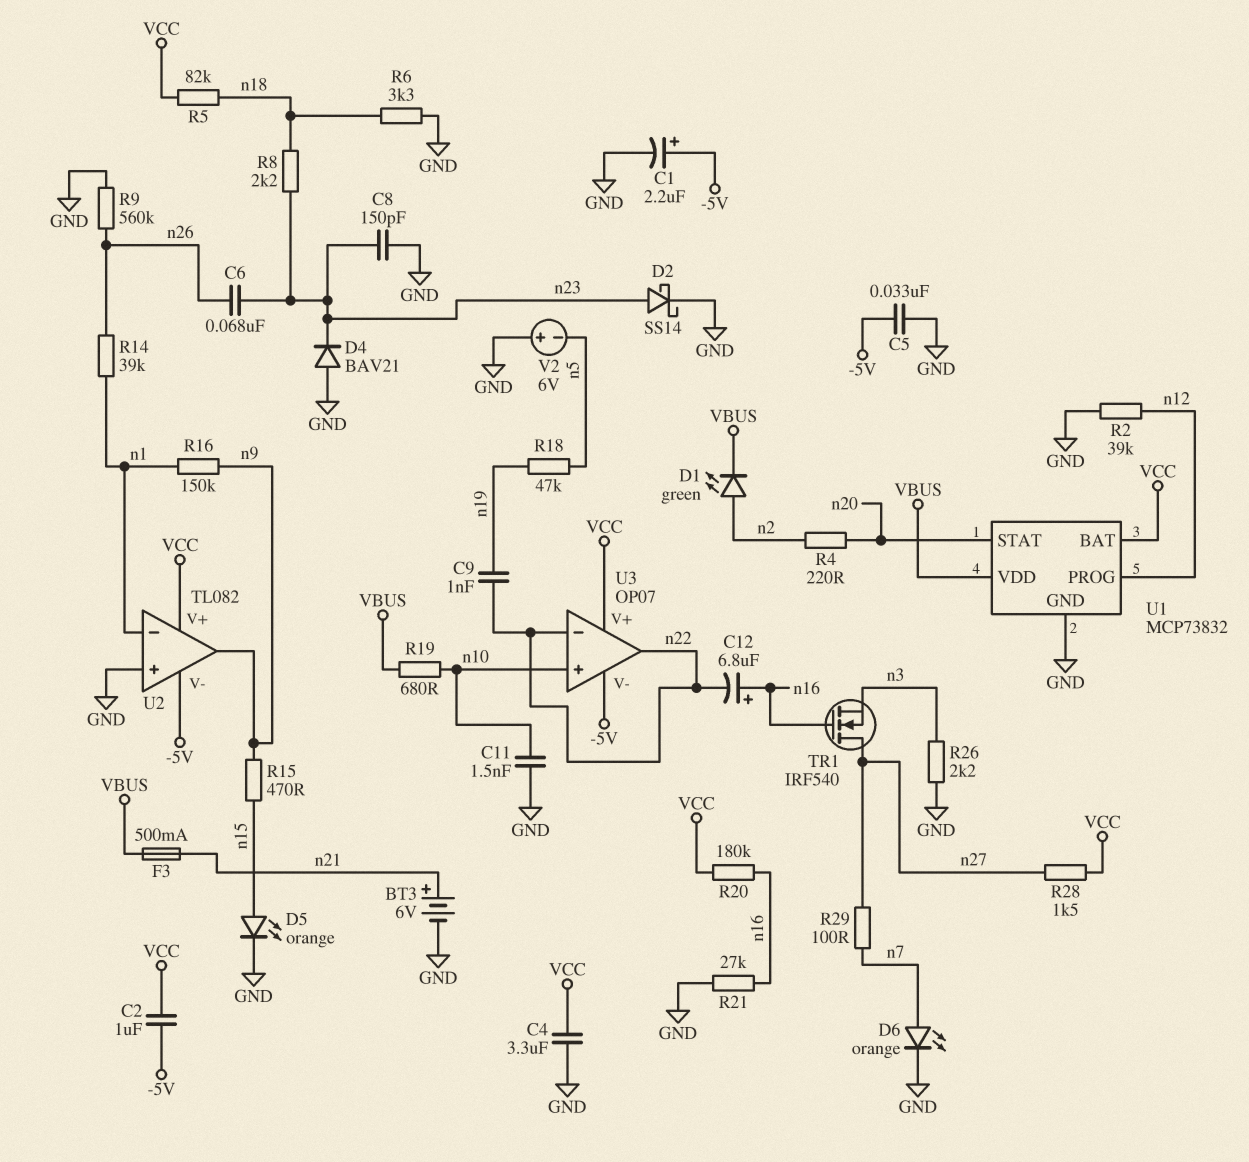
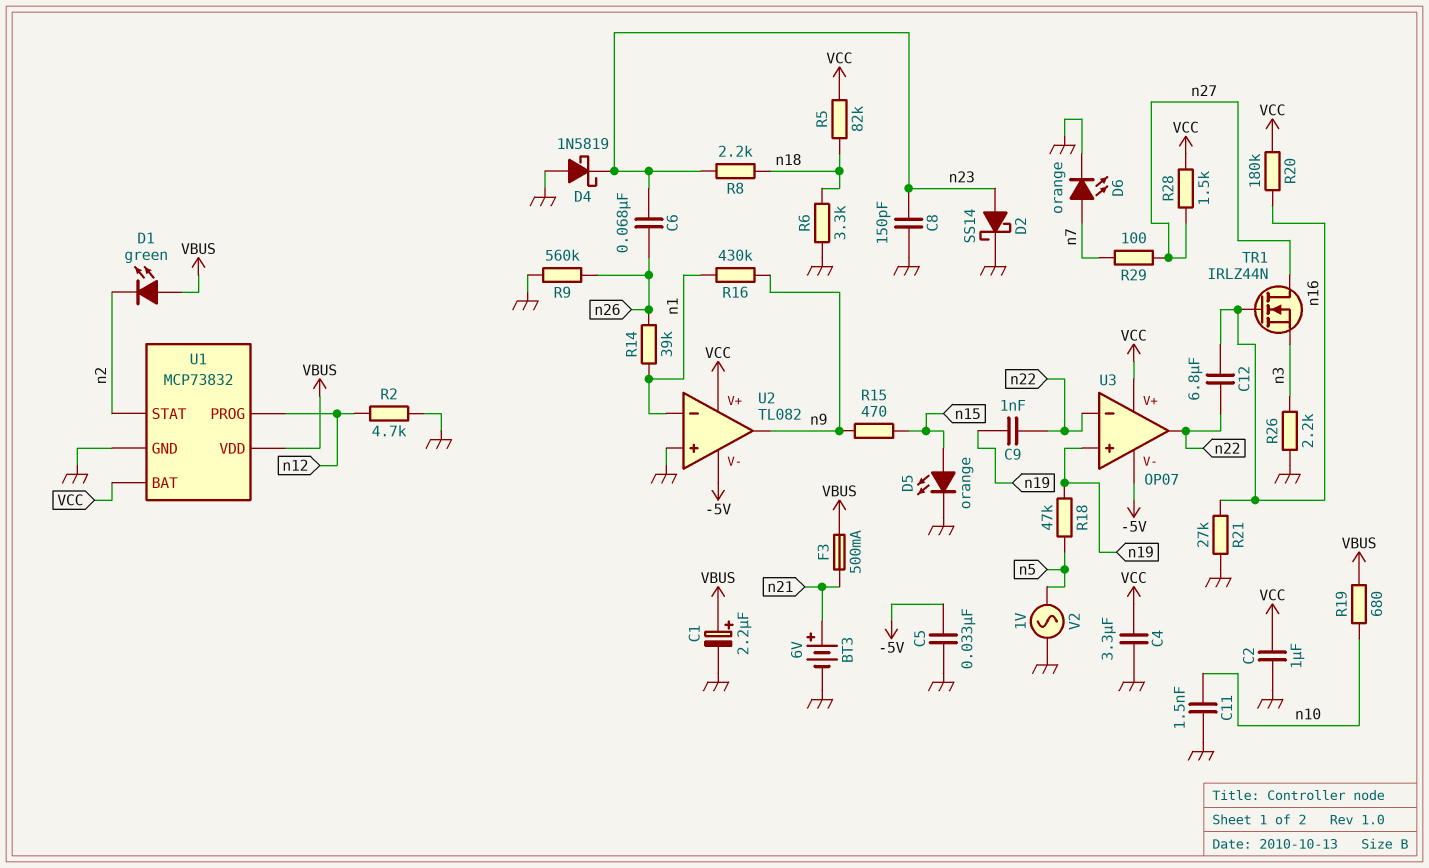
C1: 2.2uF (plus -5V, minus GND) -> 2.2uF (plus VBUS, minus GND)
C2: 1uF (-5V, VCC) -> 1uF (GND, VCC)
C12: 6.8uF (plus n16, minus n22) -> 6.8uF (n16, n22)
D1: LED green (A n2, K VBUS) -> LED green (A VBUS, K n2)
D4: diode BAV21 (A GND, K n23) -> schottky 1N5819 (A GND, K n23)
R2: 39k (GND, n12) -> 4.7k (GND, n12)
R4: 220 (n2, n20) -> none
R16: 150k (n1, n9) -> 430k (n1, n9)
TR1: NMOS IRF540 (G n16, D n27, S n3) -> NMOS IRLZ44N (G n16, D n27, S n3)
U1 pin STAT: n20 -> n2
U3 pin in+: n10 -> n19
V2: 6V (plus GND, minus n5) -> AC 1V (GND, n5)

